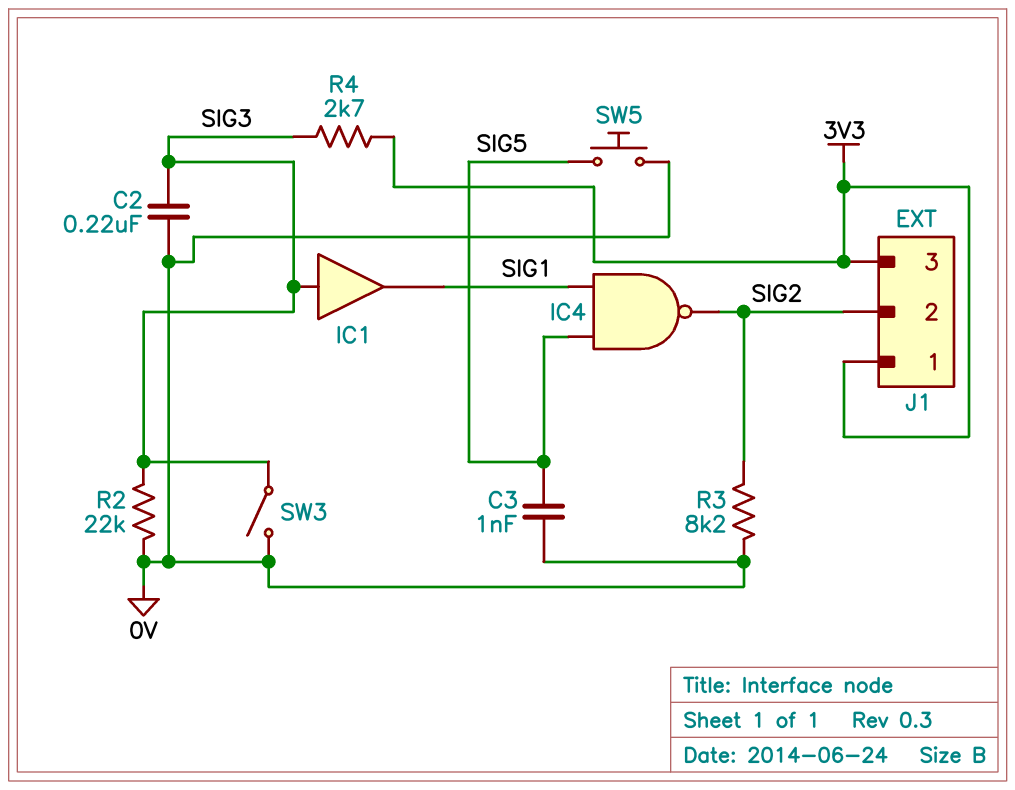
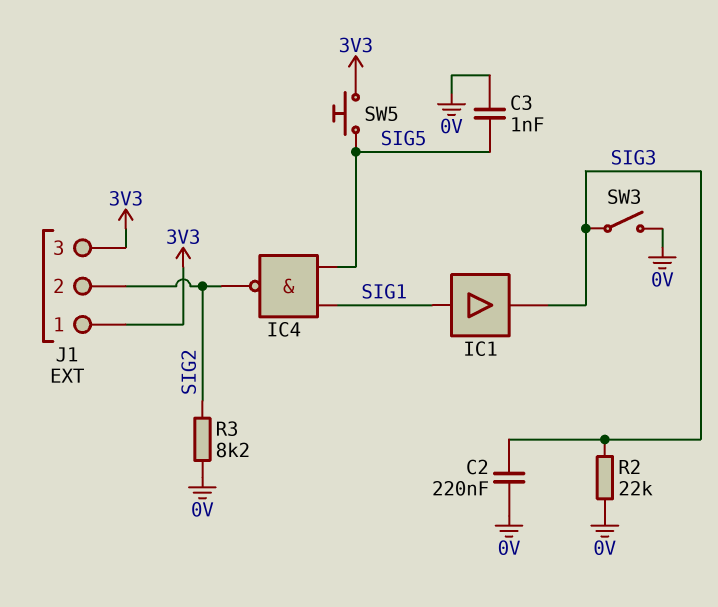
IC1: buffer (in SIG3, out SIG1) -> buffer (in SIG1, out SIG3)
R4: 2.7k (3V3, SIG3) -> none
SW5: button (0V, SIG5) -> button (3V3, SIG5)

